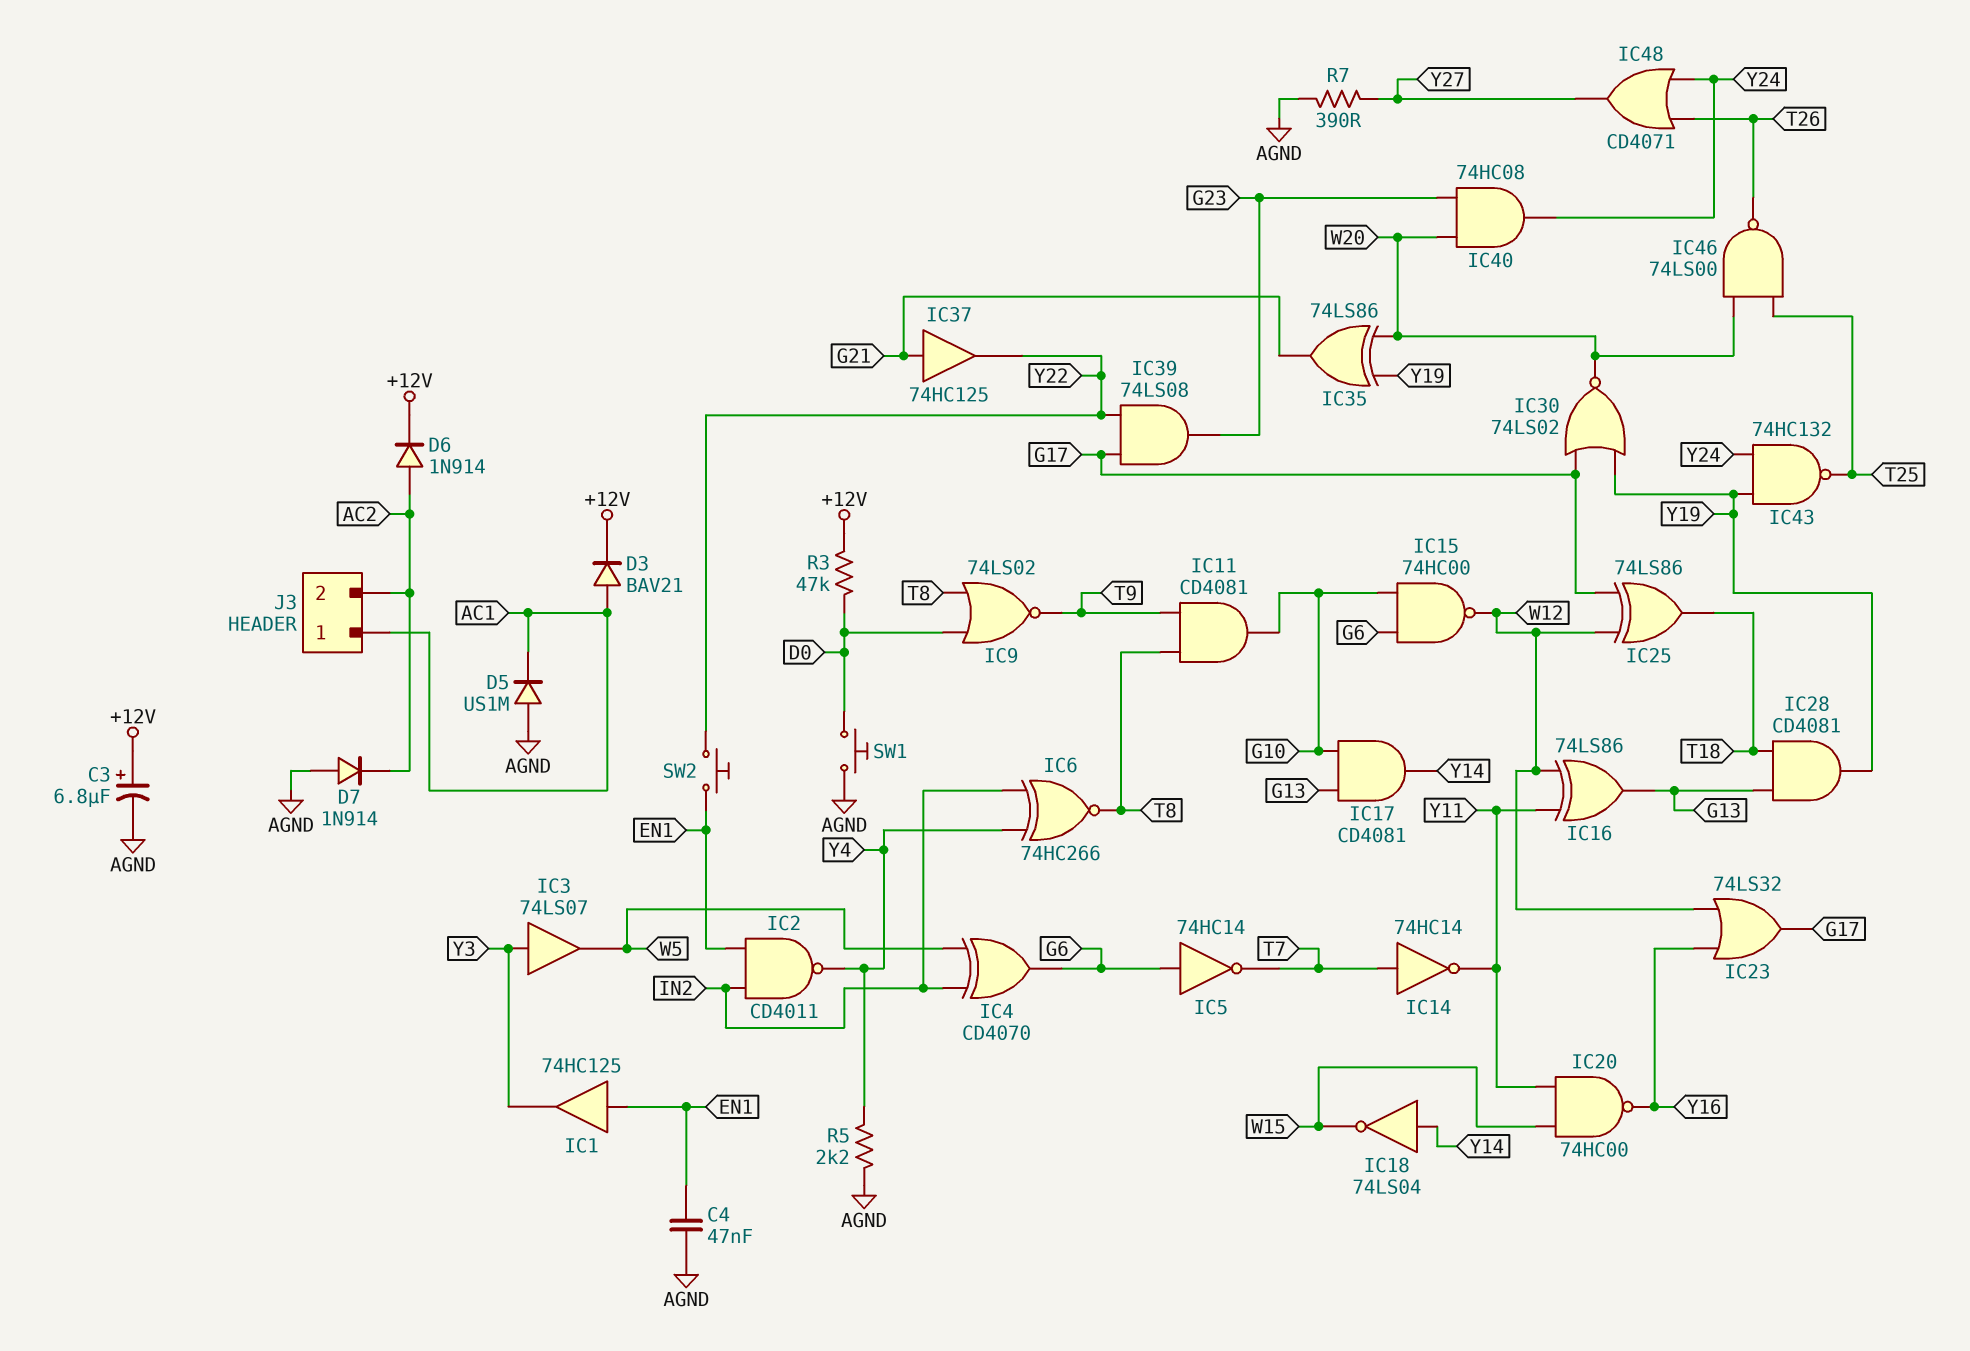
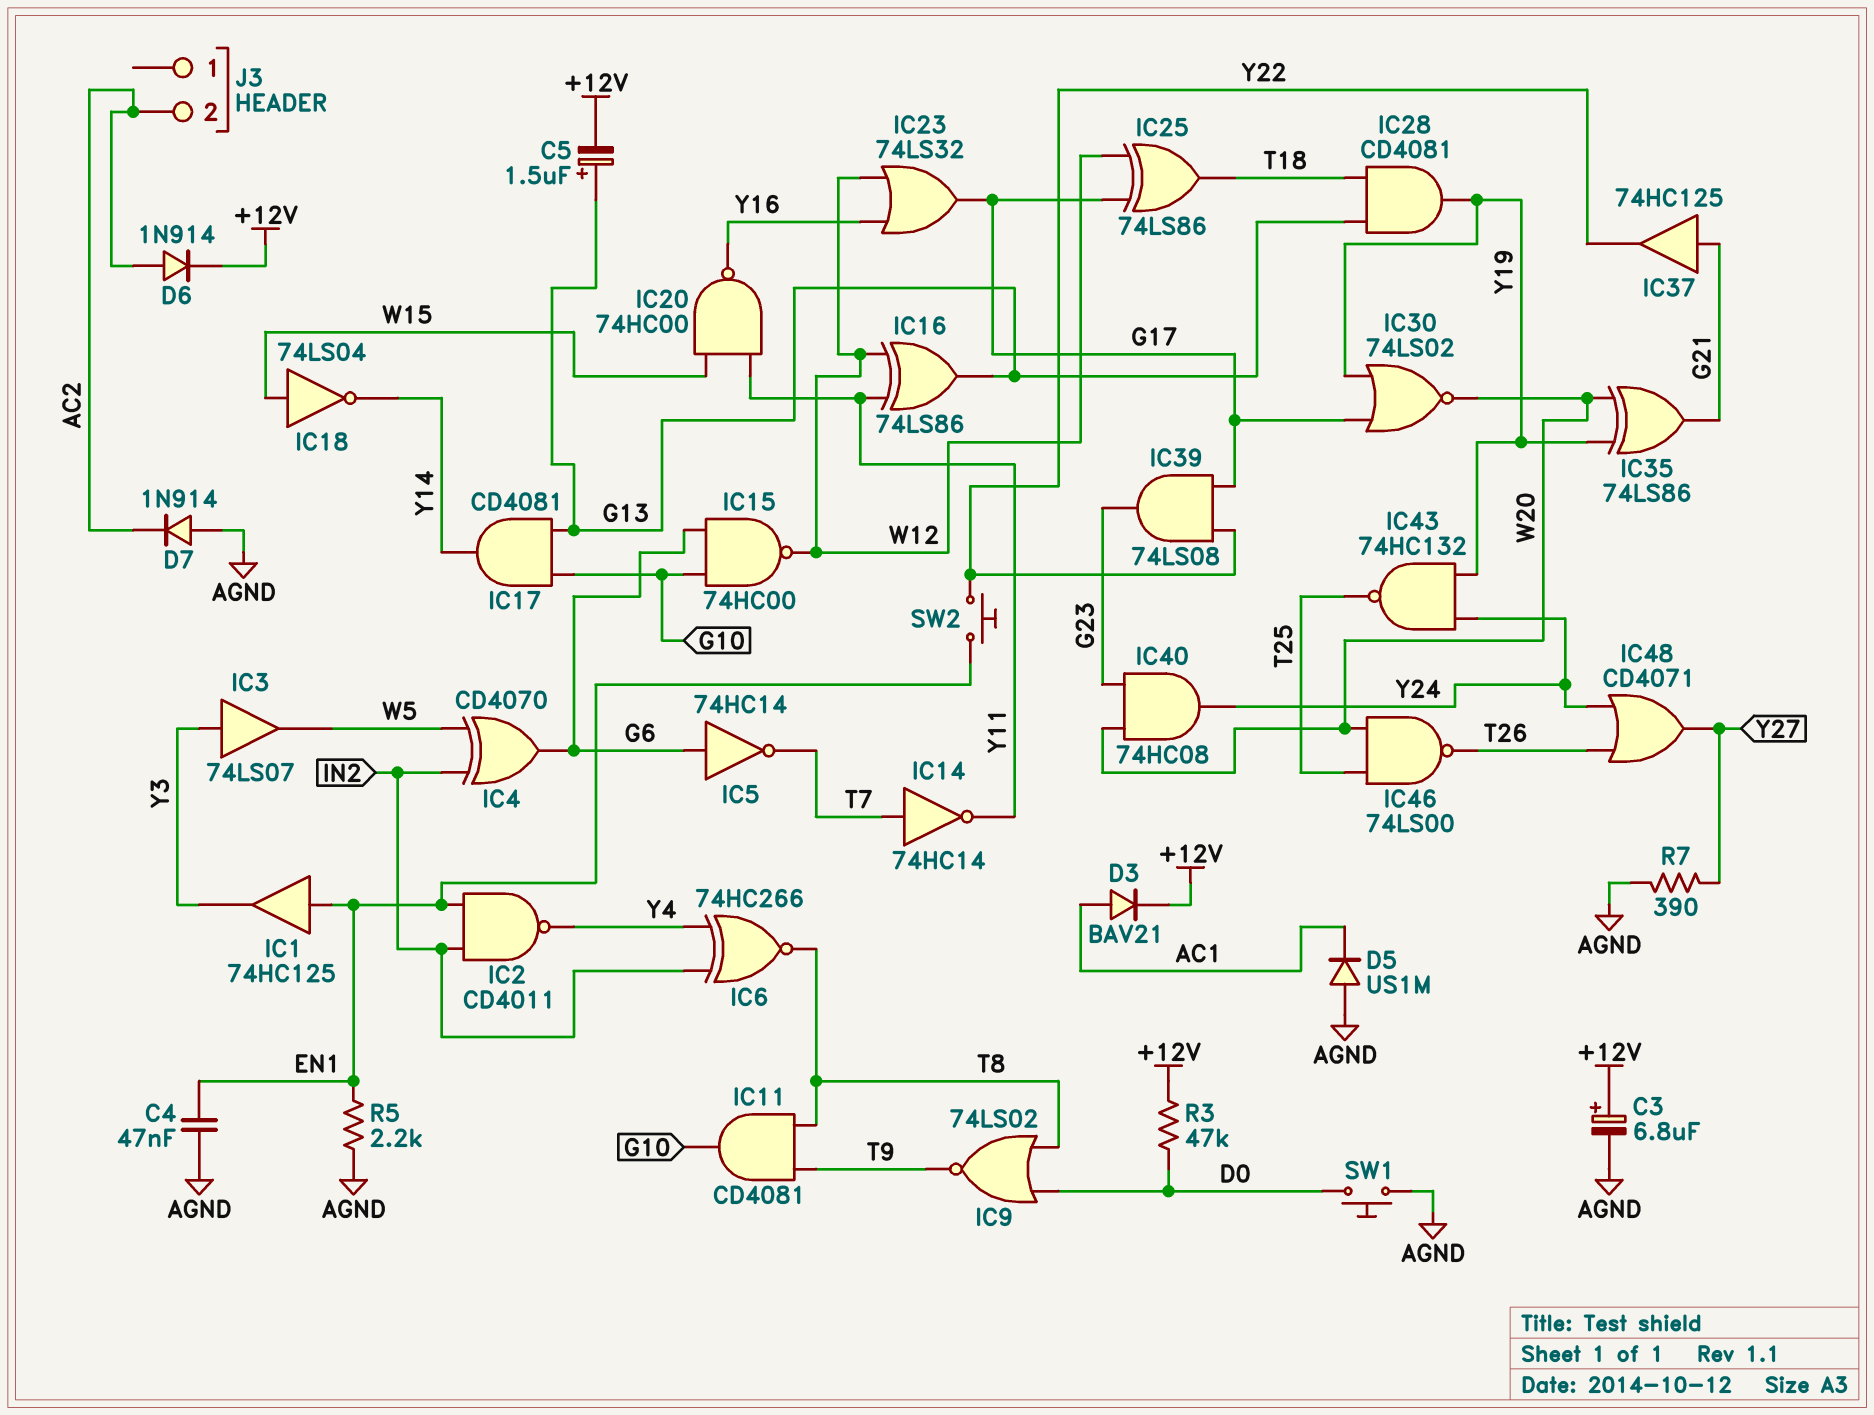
C5: none -> 1.5uF (plus G13, minus +12V)
IC18: NOT 74LS04 (in Y14, out W15) -> NOT 74LS04 (in W15, out Y14)
J3 pin 1: AC1 -> none
R5: 2.2k (AGND, Y4) -> 2.2k (AGND, EN1)

